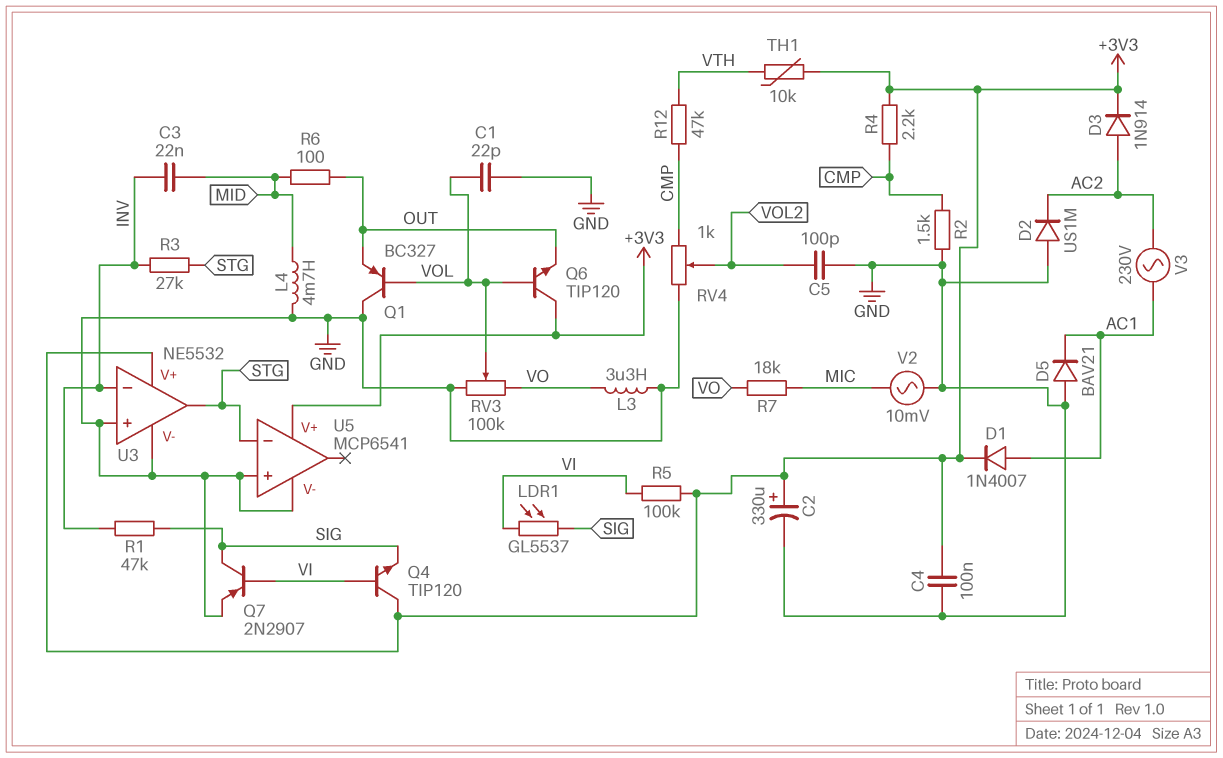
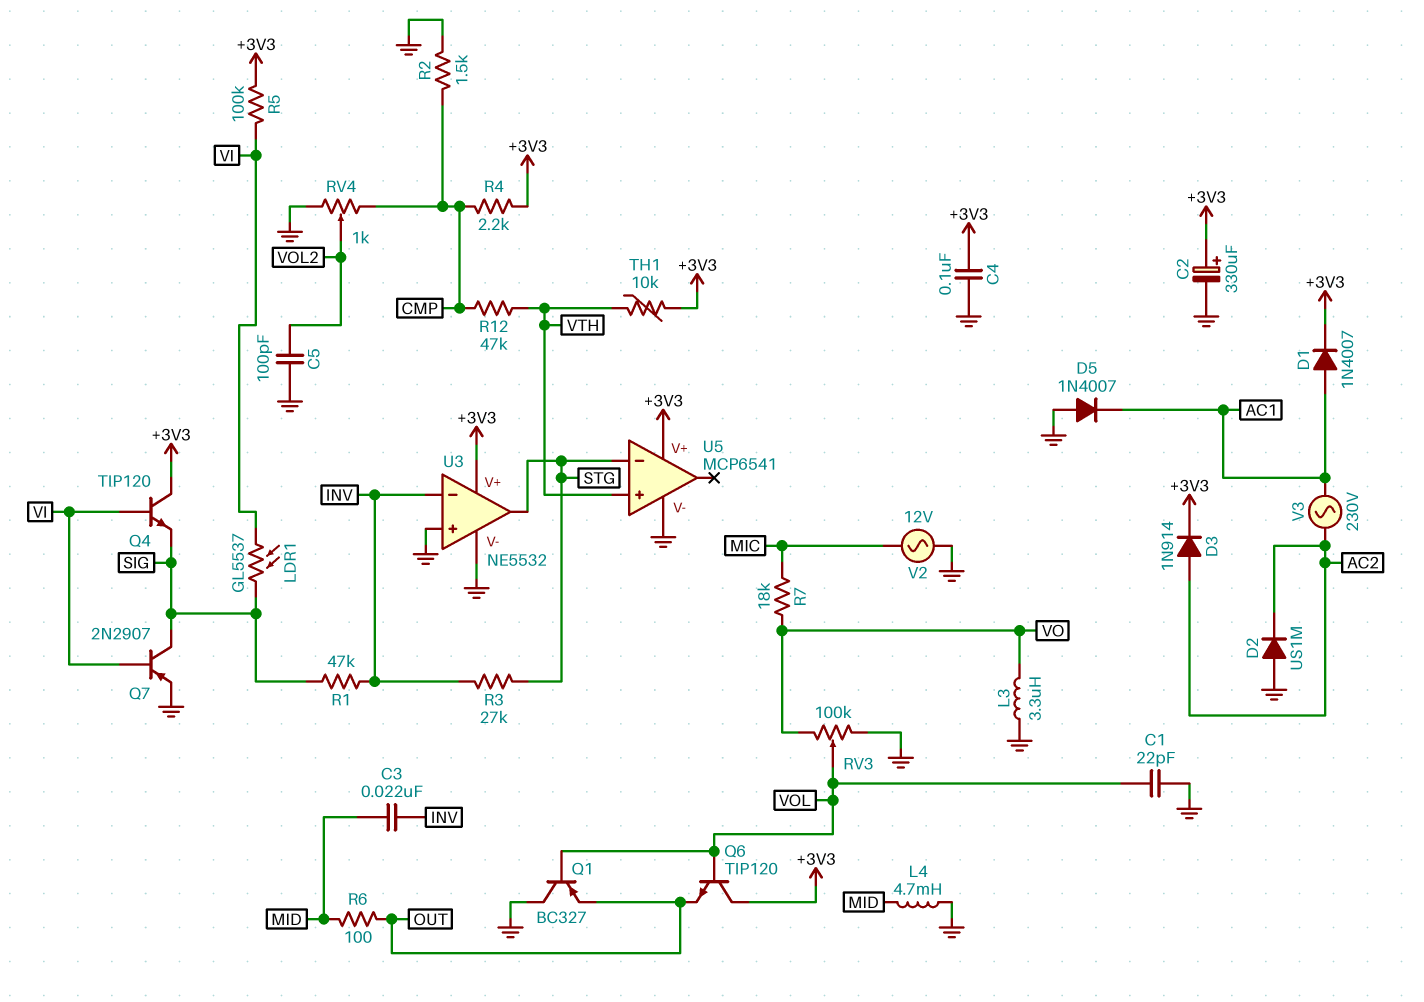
D5: diode BAV21 (A GND, K AC1) -> diode 1N4007 (A GND, K AC1)
U5 pin in+: GND -> VTH
V2: AC 10mV (GND, MIC) -> AC 12V (GND, MIC)

